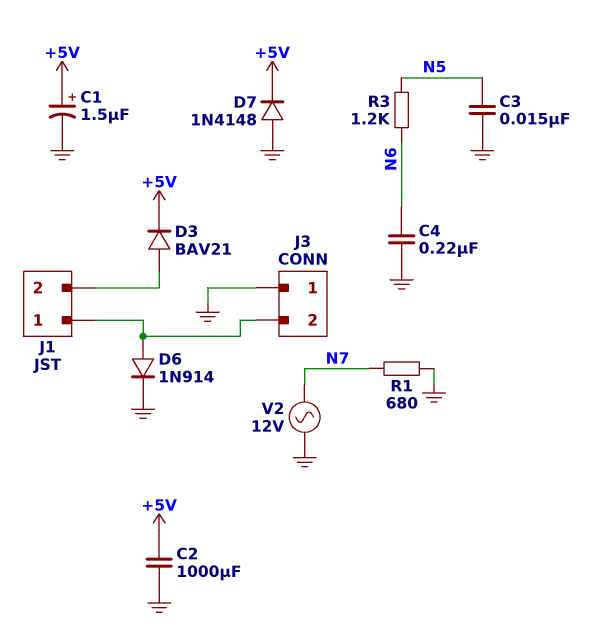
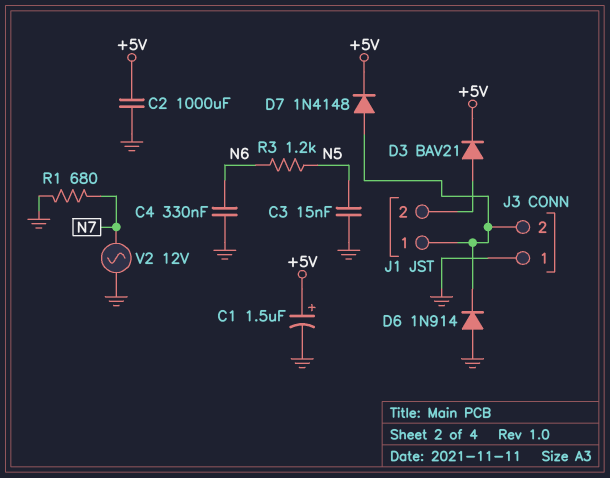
C4: 220nF (GND, N6) -> 330nF (GND, N6)
D6: diode 1N914 (A J1/1, K GND) -> diode 1N914 (A GND, K J1/1)
D7: diode 1N4148 (A GND, K +5V) -> diode 1N4148 (A J1/1, K +5V)

